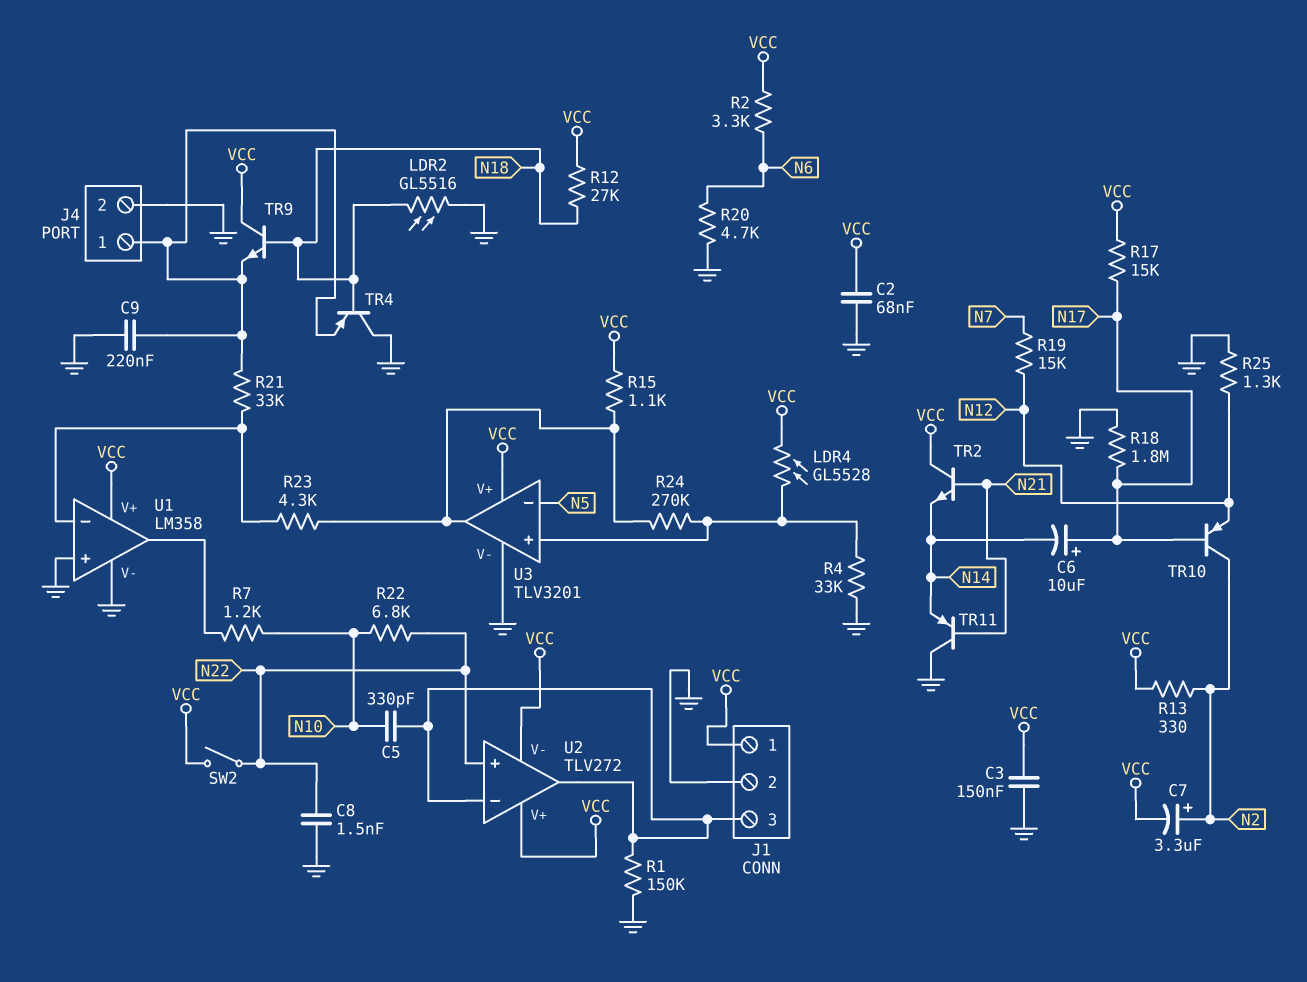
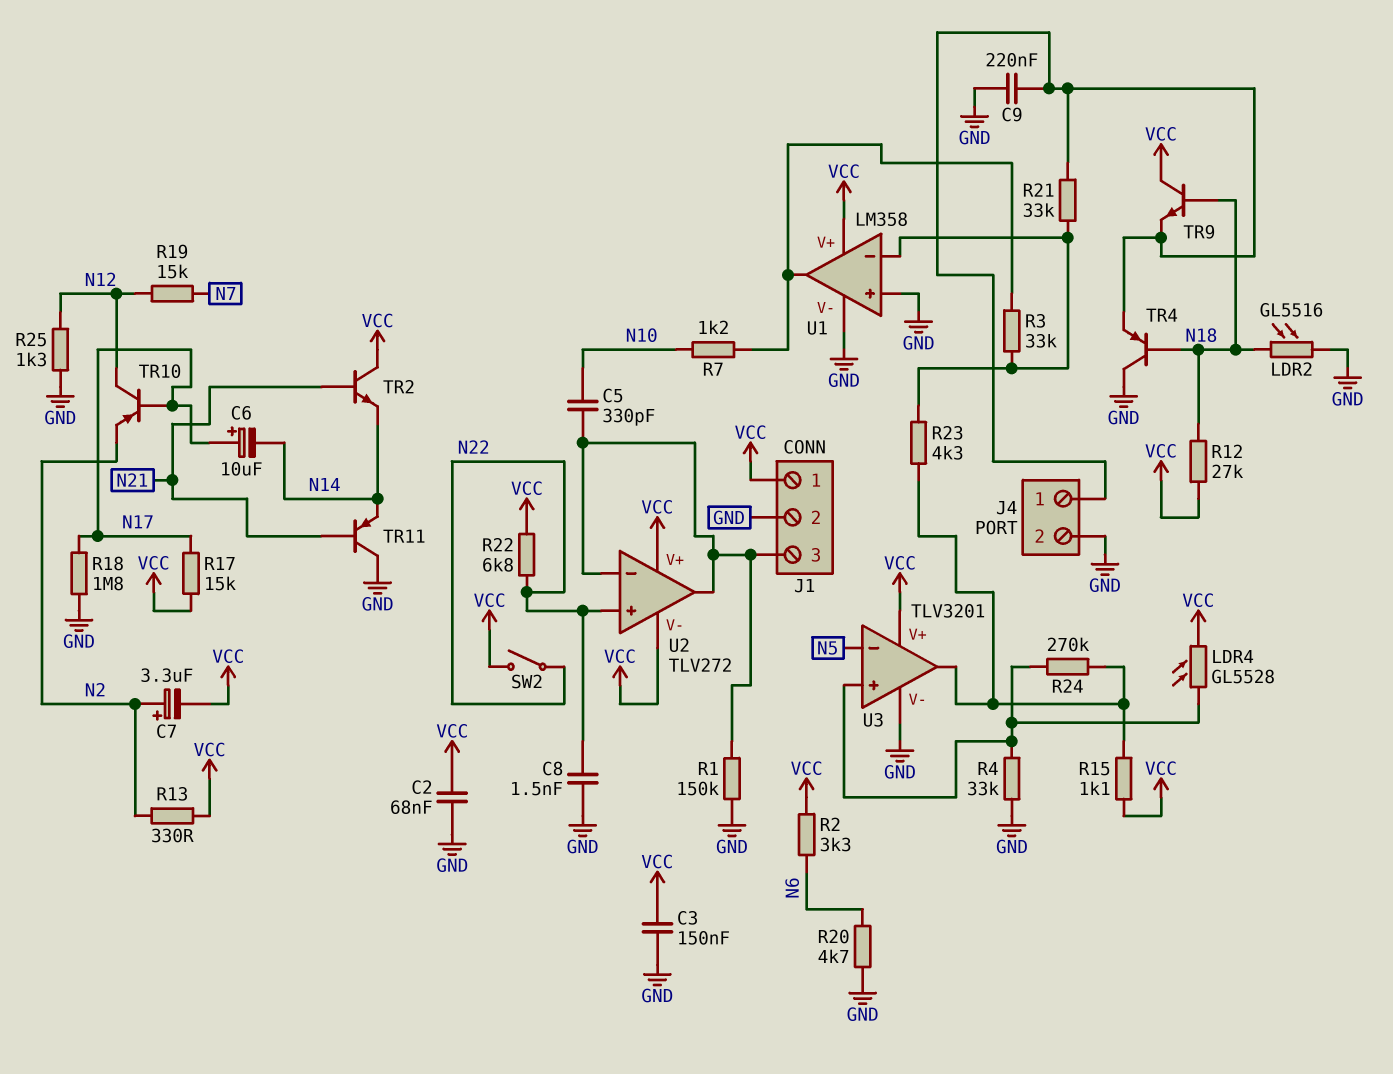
R3: none -> 33k (U1/in-, U1/out)
R22: 6.8k (N10, N22) -> 6.8k (N22, VCC)
TR10: PNP (B N17, C N2, E N12) -> PNP (B N17, C N12, E N2)

